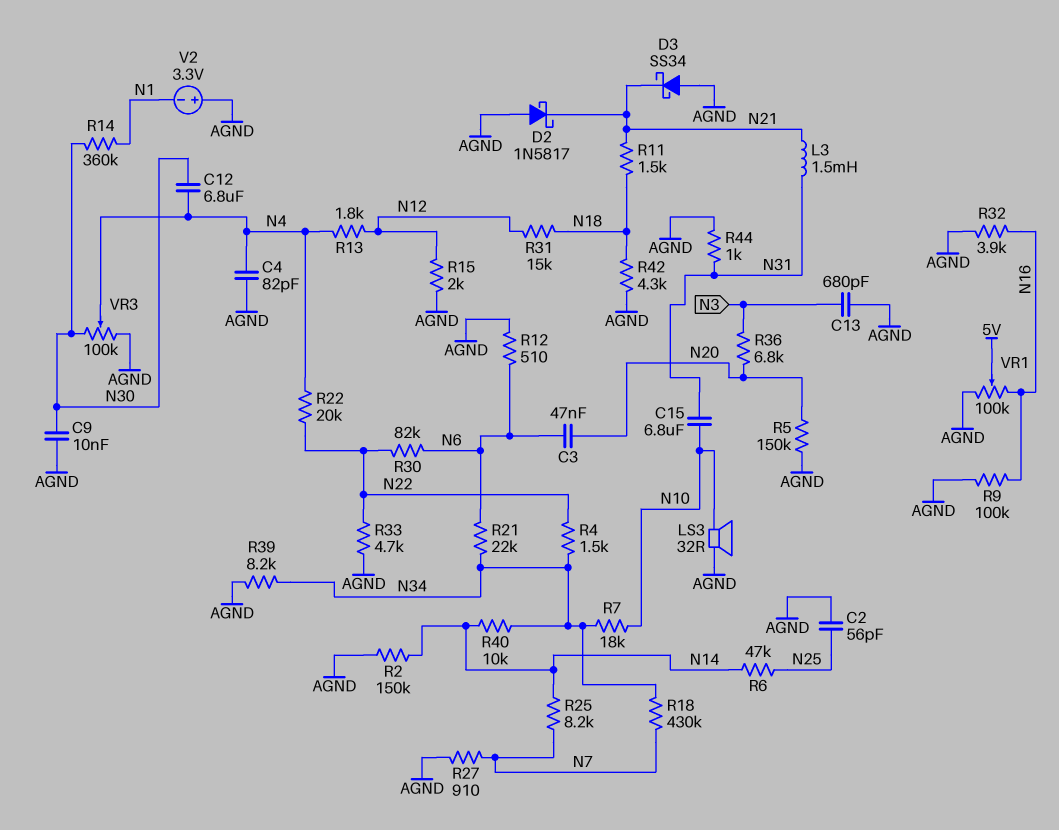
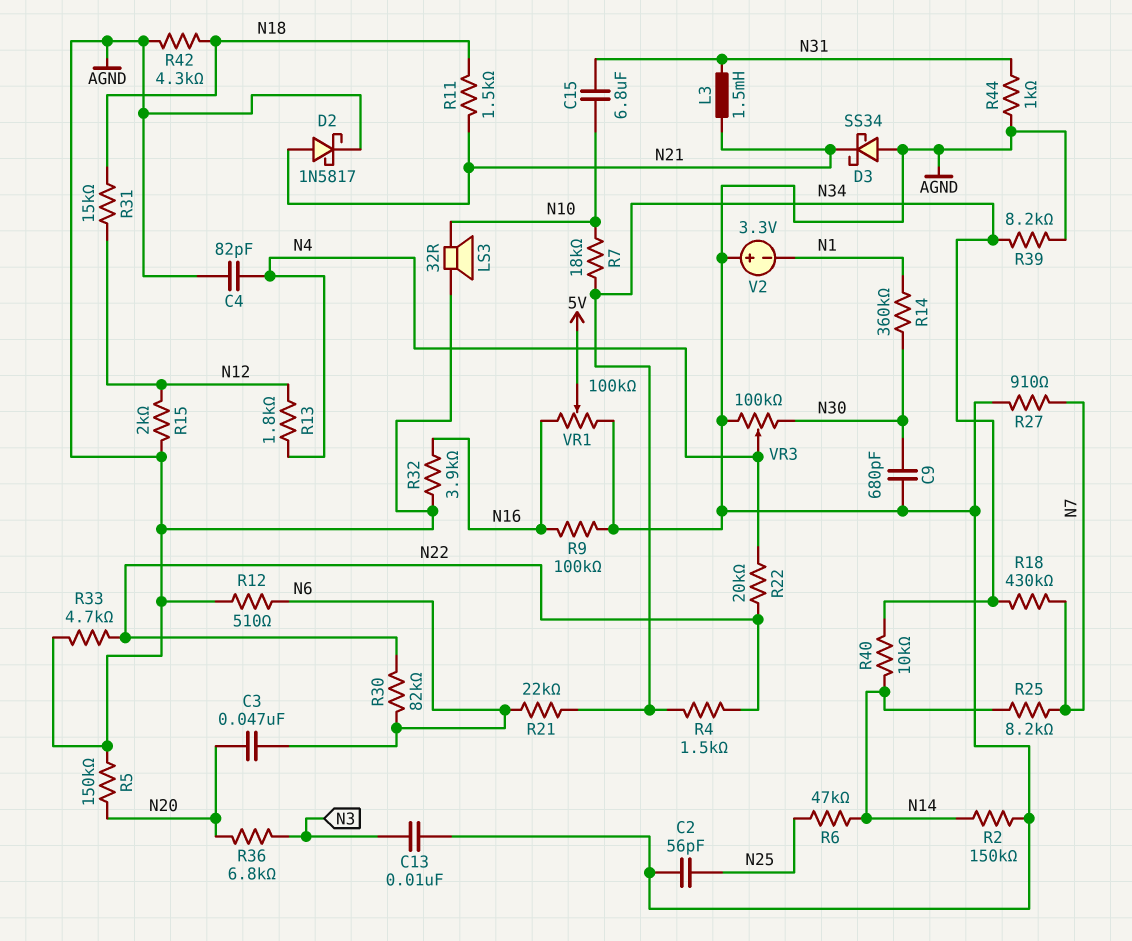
C9: 10nF (AGND, N30) -> 680pF (AGND, N30)
C12: 6.8uF (N4, N30) -> none
C13: 680pF (AGND, N3) -> 10nF (AGND, N3)
D2: schottky 1N5817 (A AGND, K N21) -> schottky 1N5817 (A N21, K AGND)

